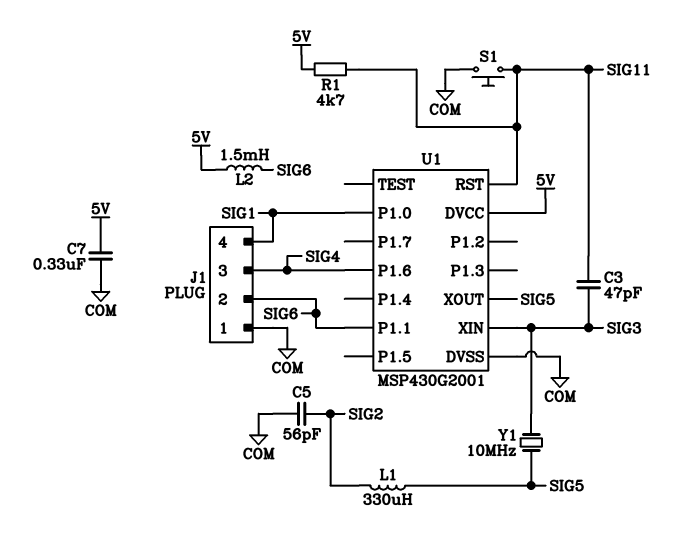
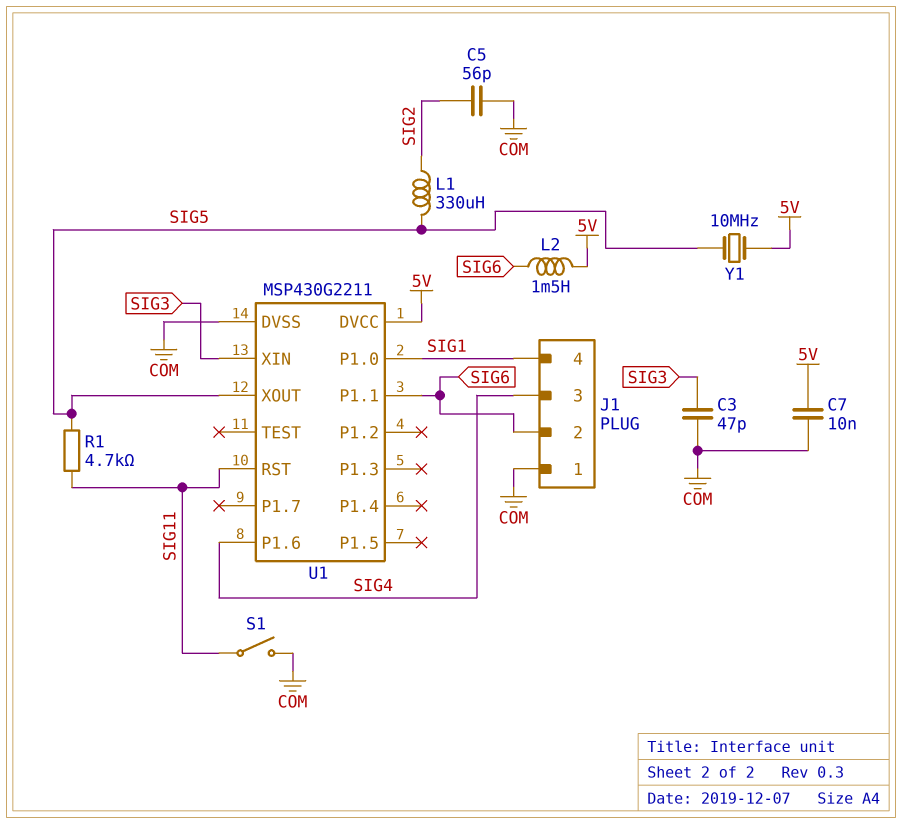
C3: 47pF (SIG3, SIG11) -> 47pF (COM, SIG3)
C7: 330nF (5V, COM) -> 10nF (5V, COM)
R1: 4.7k (5V, SIG11) -> 4.7k (SIG5, SIG11)
S1: button (COM, SIG11) -> switch (COM, SIG11)
U1: MSP430G2001 -> MSP430G2211
Y1: 10MHz (SIG3, SIG5) -> 10MHz (5V, SIG5)

